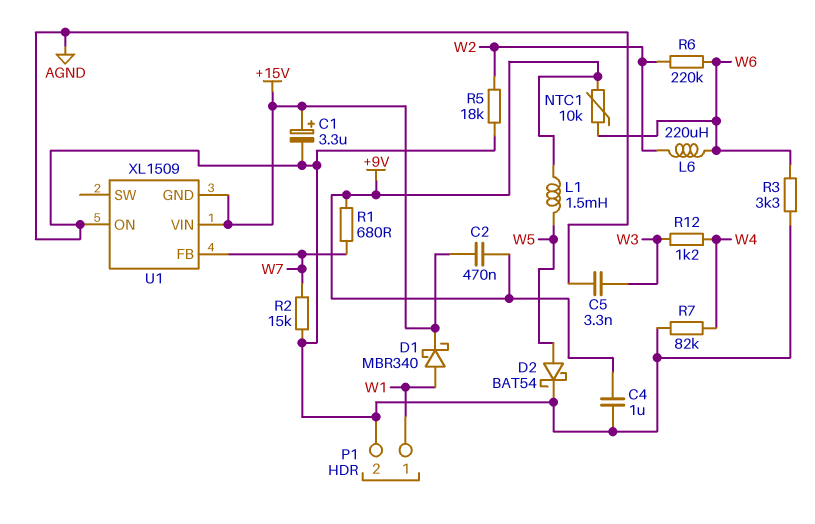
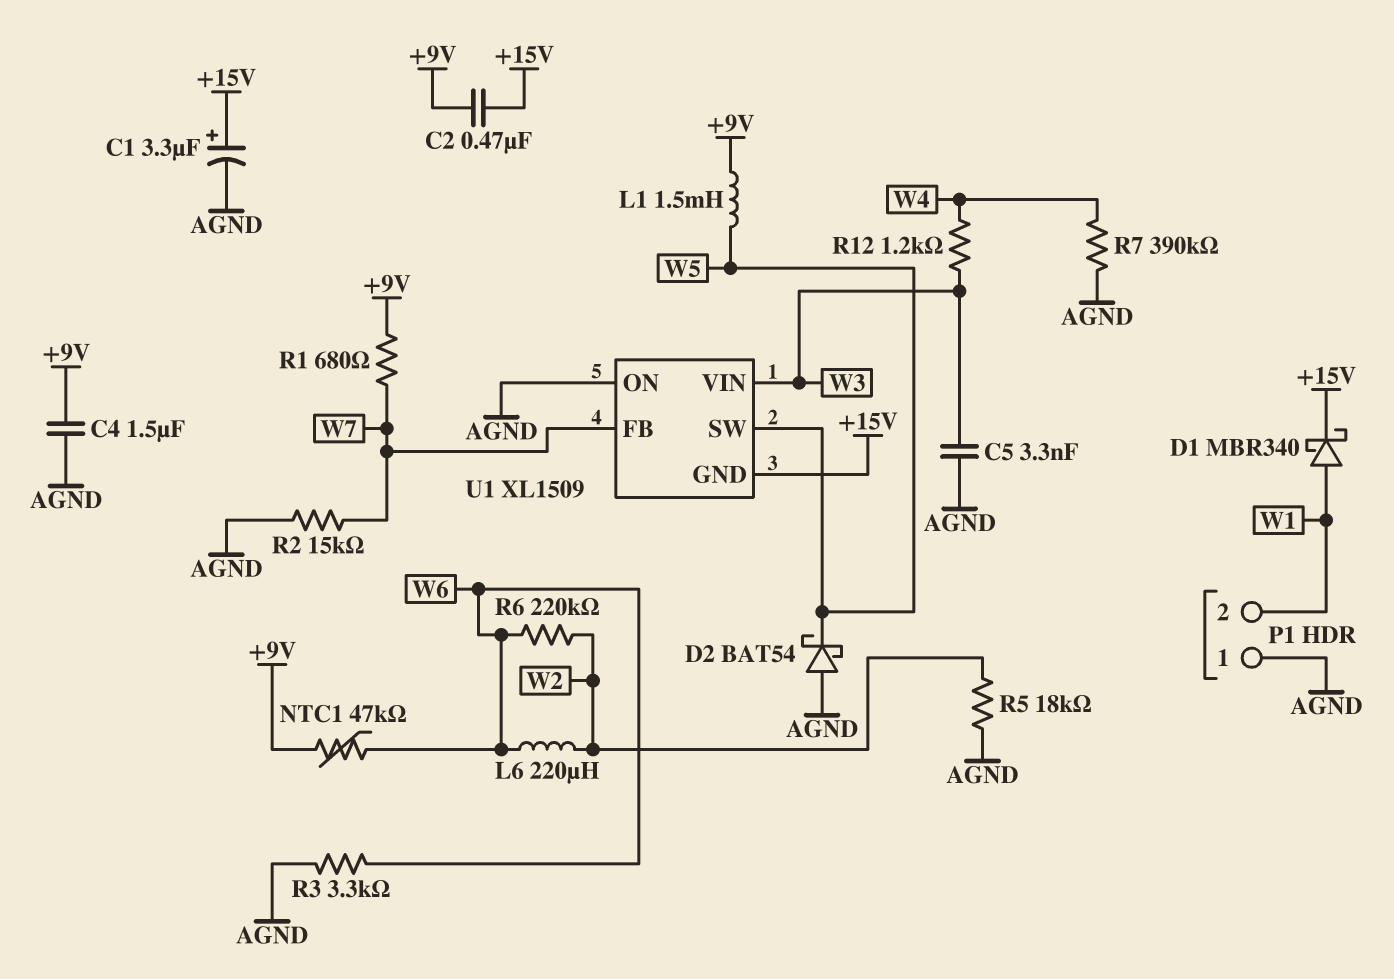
C4: 1uF (+9V, AGND) -> 1.5uF (+9V, AGND)
D2: schottky BAT54 (A W5, K AGND) -> schottky BAT54 (A AGND, K W5)
NTC1: 10k (+9V, W6) -> 47k (+9V, W6)
P1 pin 1: W1 -> AGND
P1 pin 2: AGND -> W1
R7: 82k (AGND, W4) -> 390k (AGND, W4)
U1 pin SW: none -> W5
U1 pin VIN: +15V -> W3

